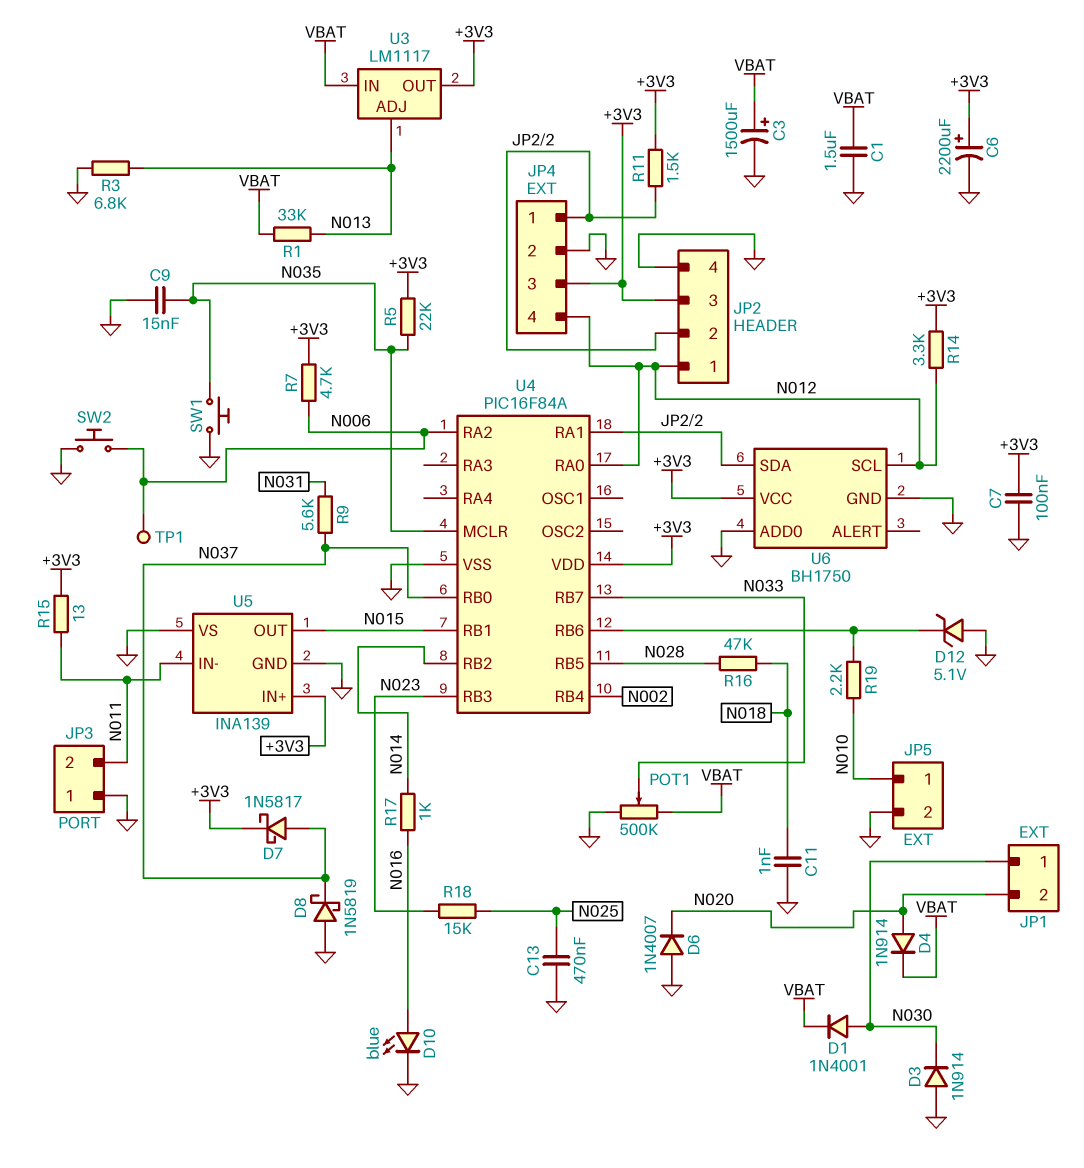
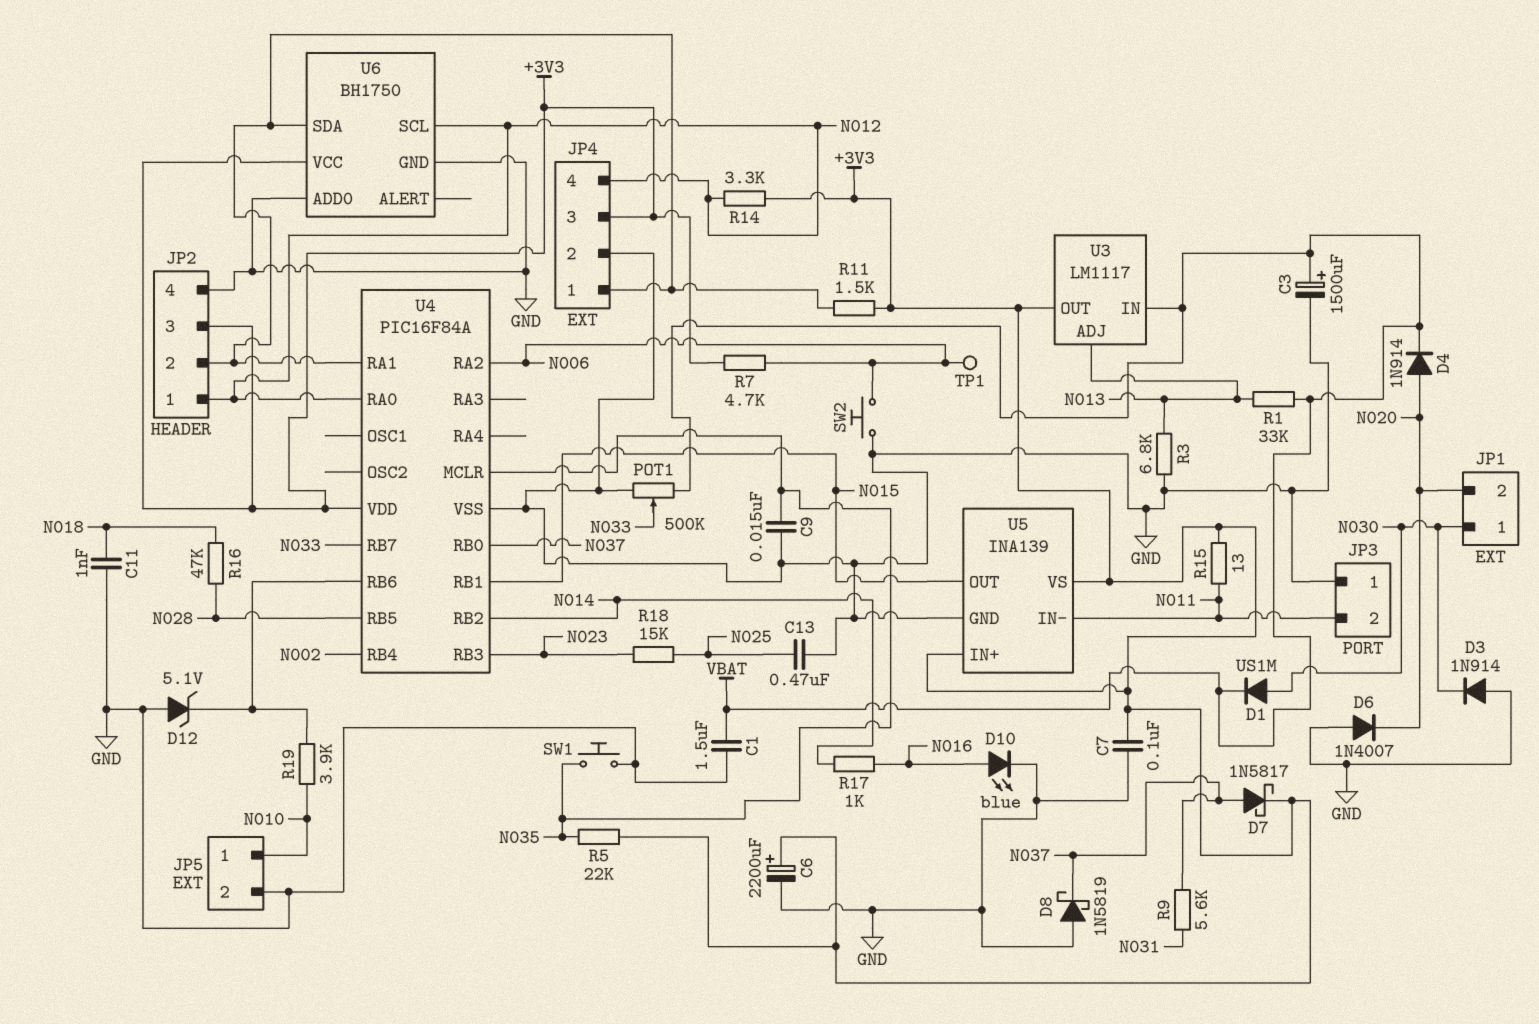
D1: diode 1N4001 (A N030, K VBAT) -> diode US1M (A N030, K VBAT)
R19: 2.2k (N010, U4/RB6) -> 3.9k (N010, U4/RB6)
U5 pin VS: GND -> +3V3

